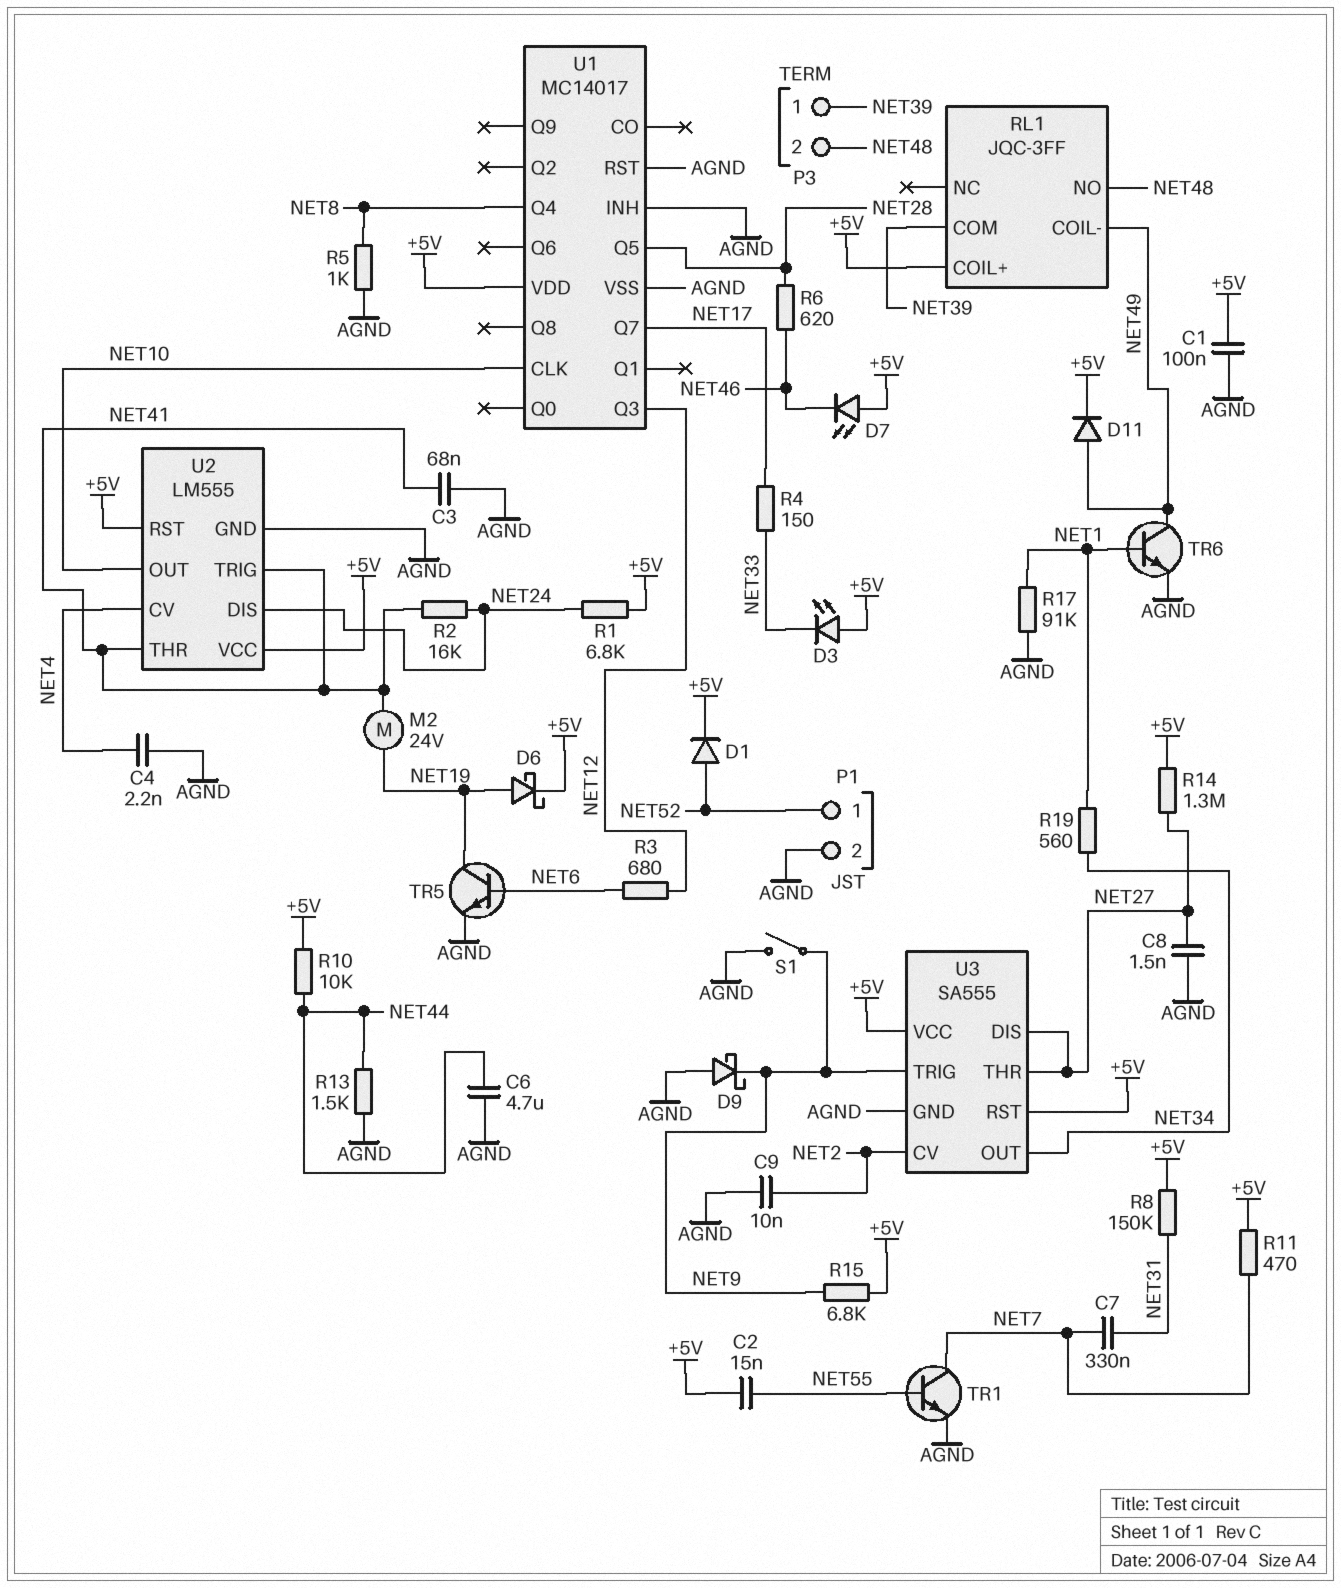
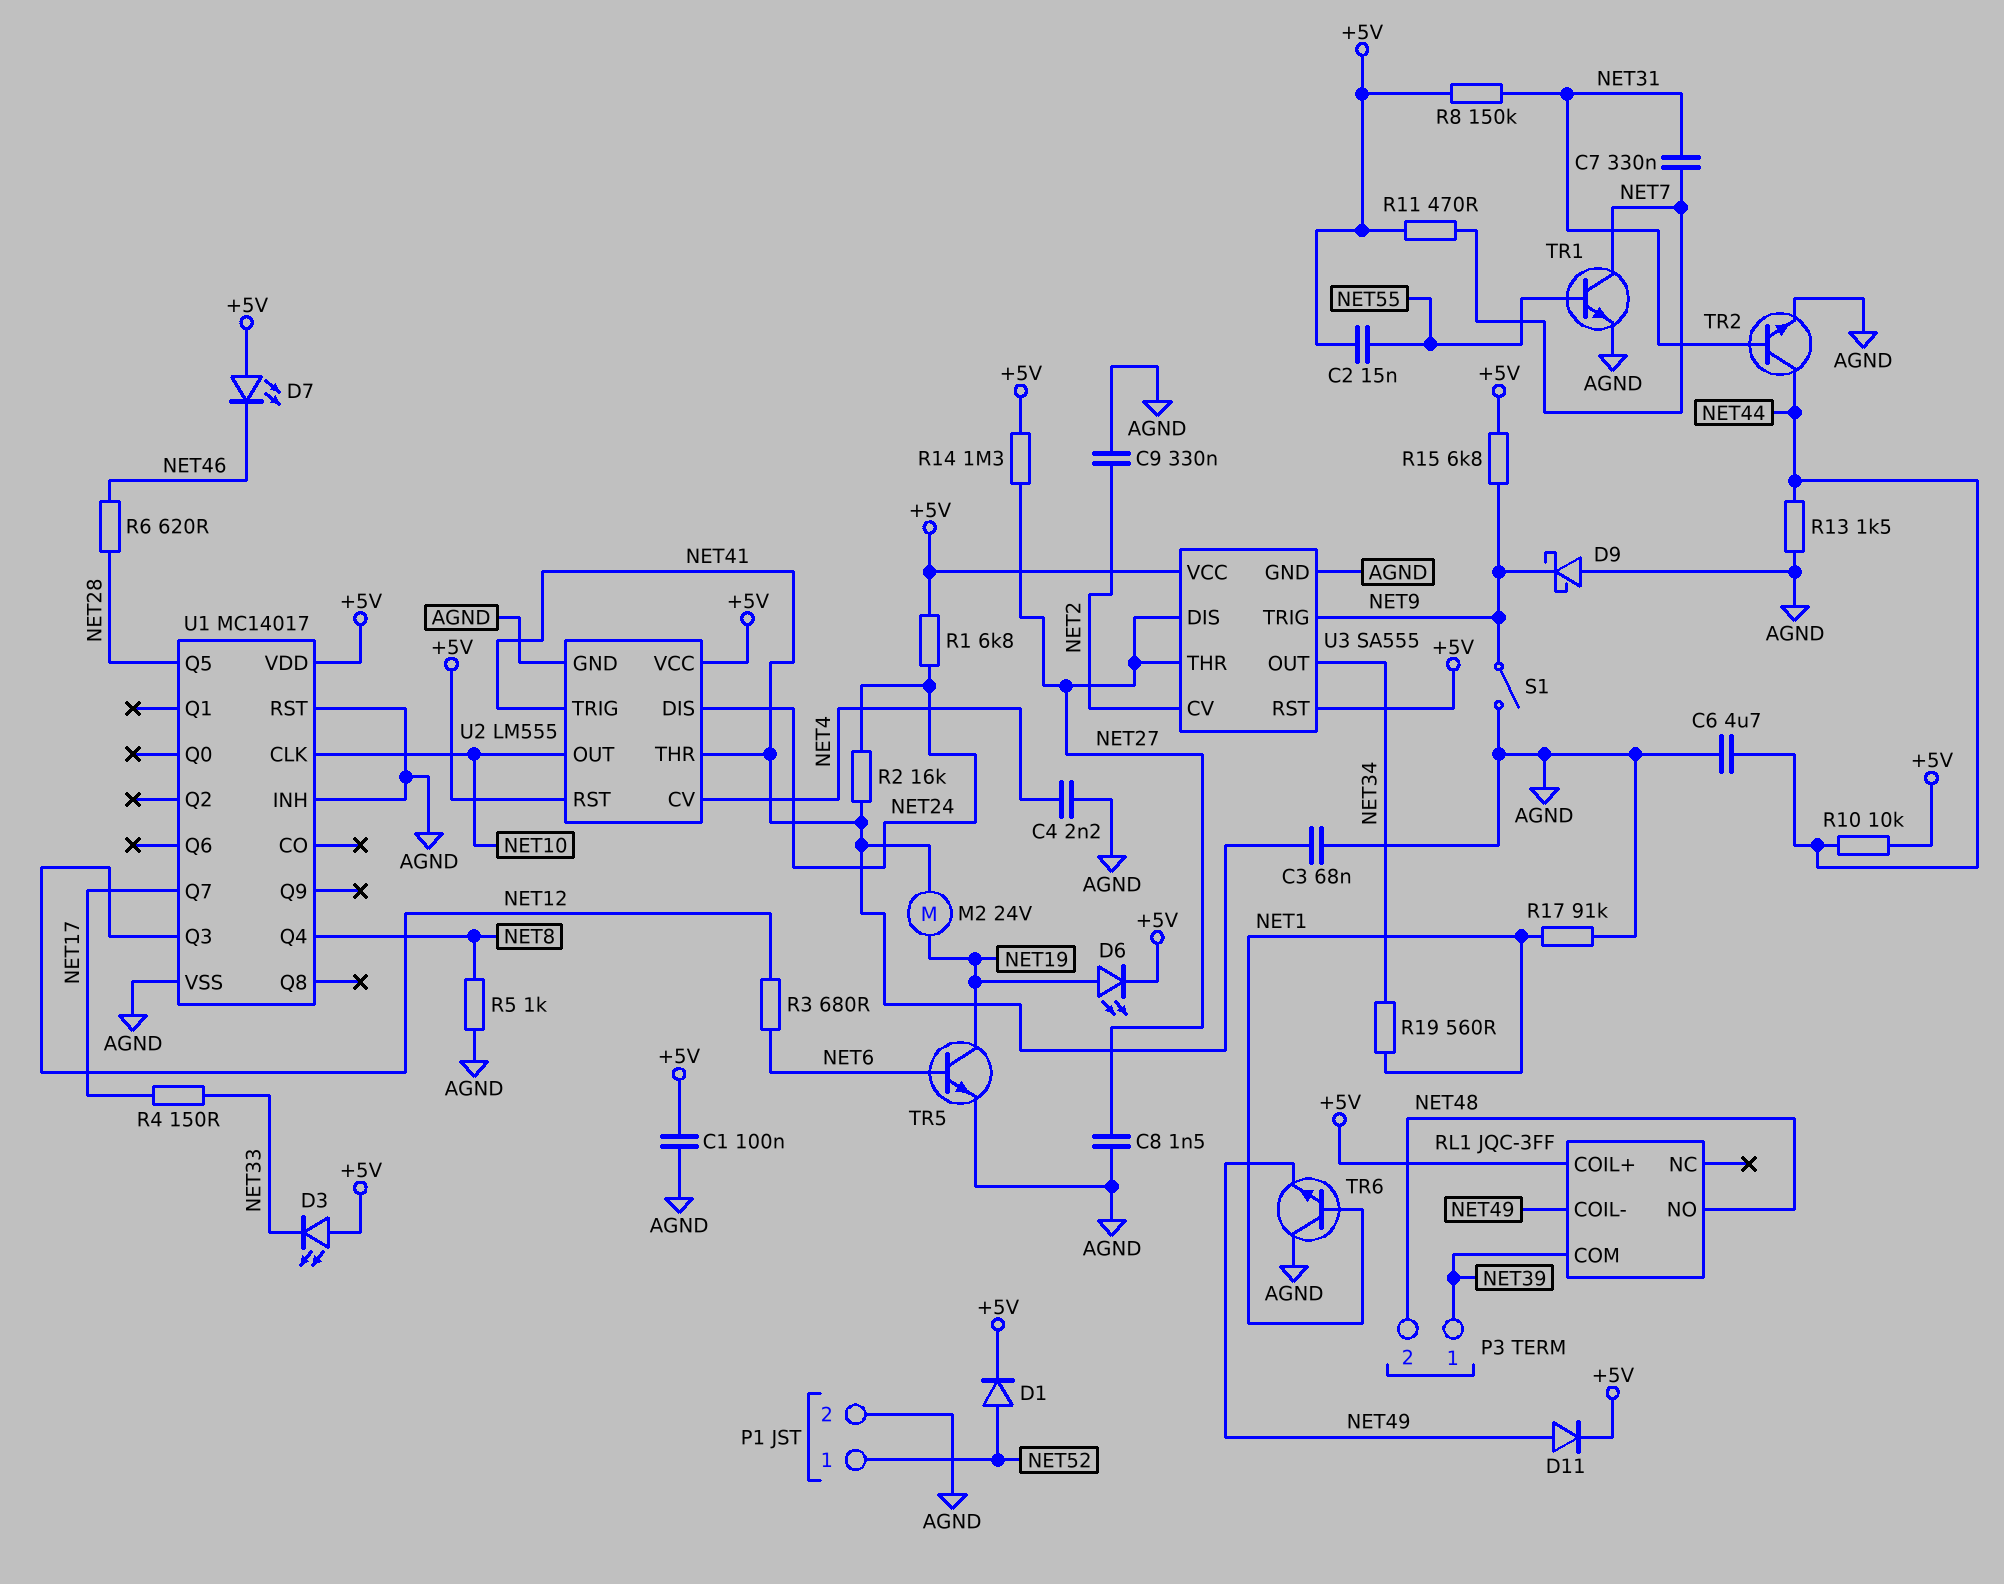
C9: 10nF (AGND, NET2) -> 330nF (AGND, NET2)
D6: schottky (A NET19, K +5V) -> LED (A NET19, K +5V)
TR2: none -> NPN (B NET31, C NET44, E AGND)
TR6: NPN (B NET1, C NET49, E AGND) -> NPN (B NET1, C AGND, E NET49)

